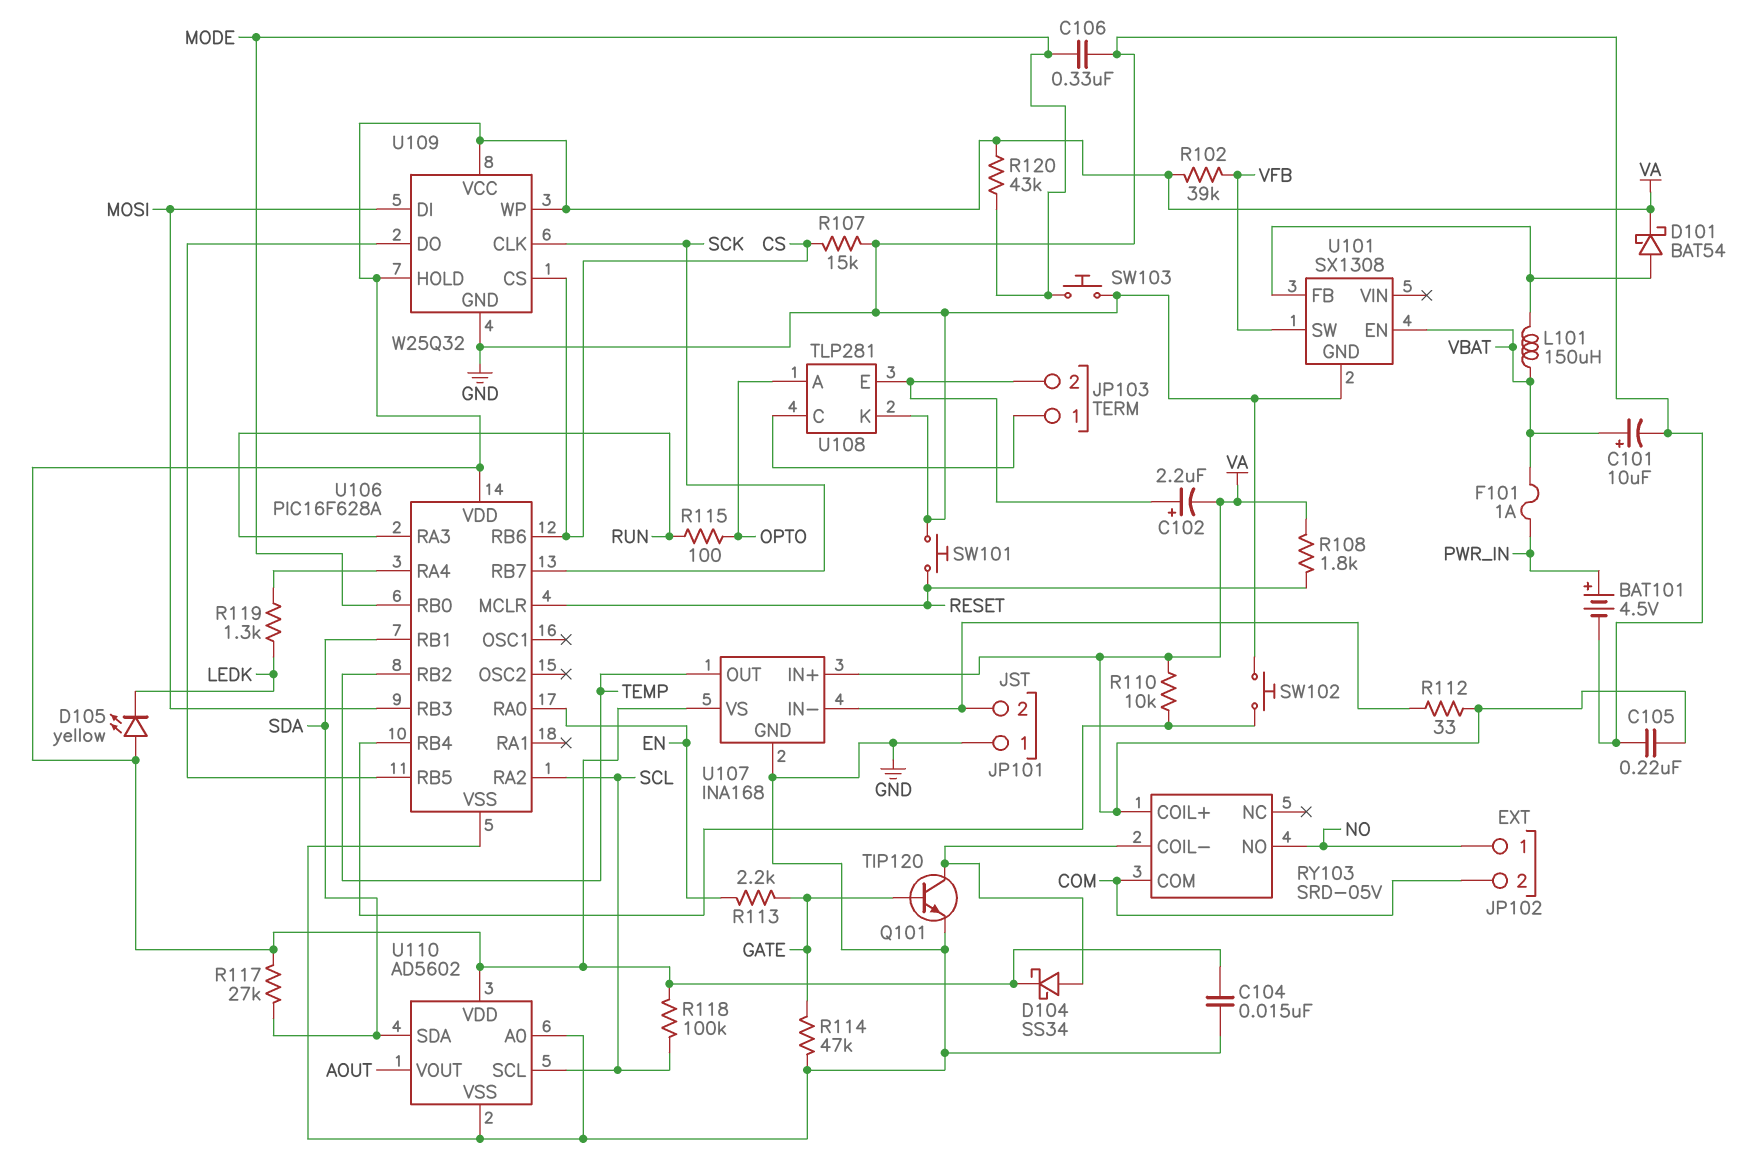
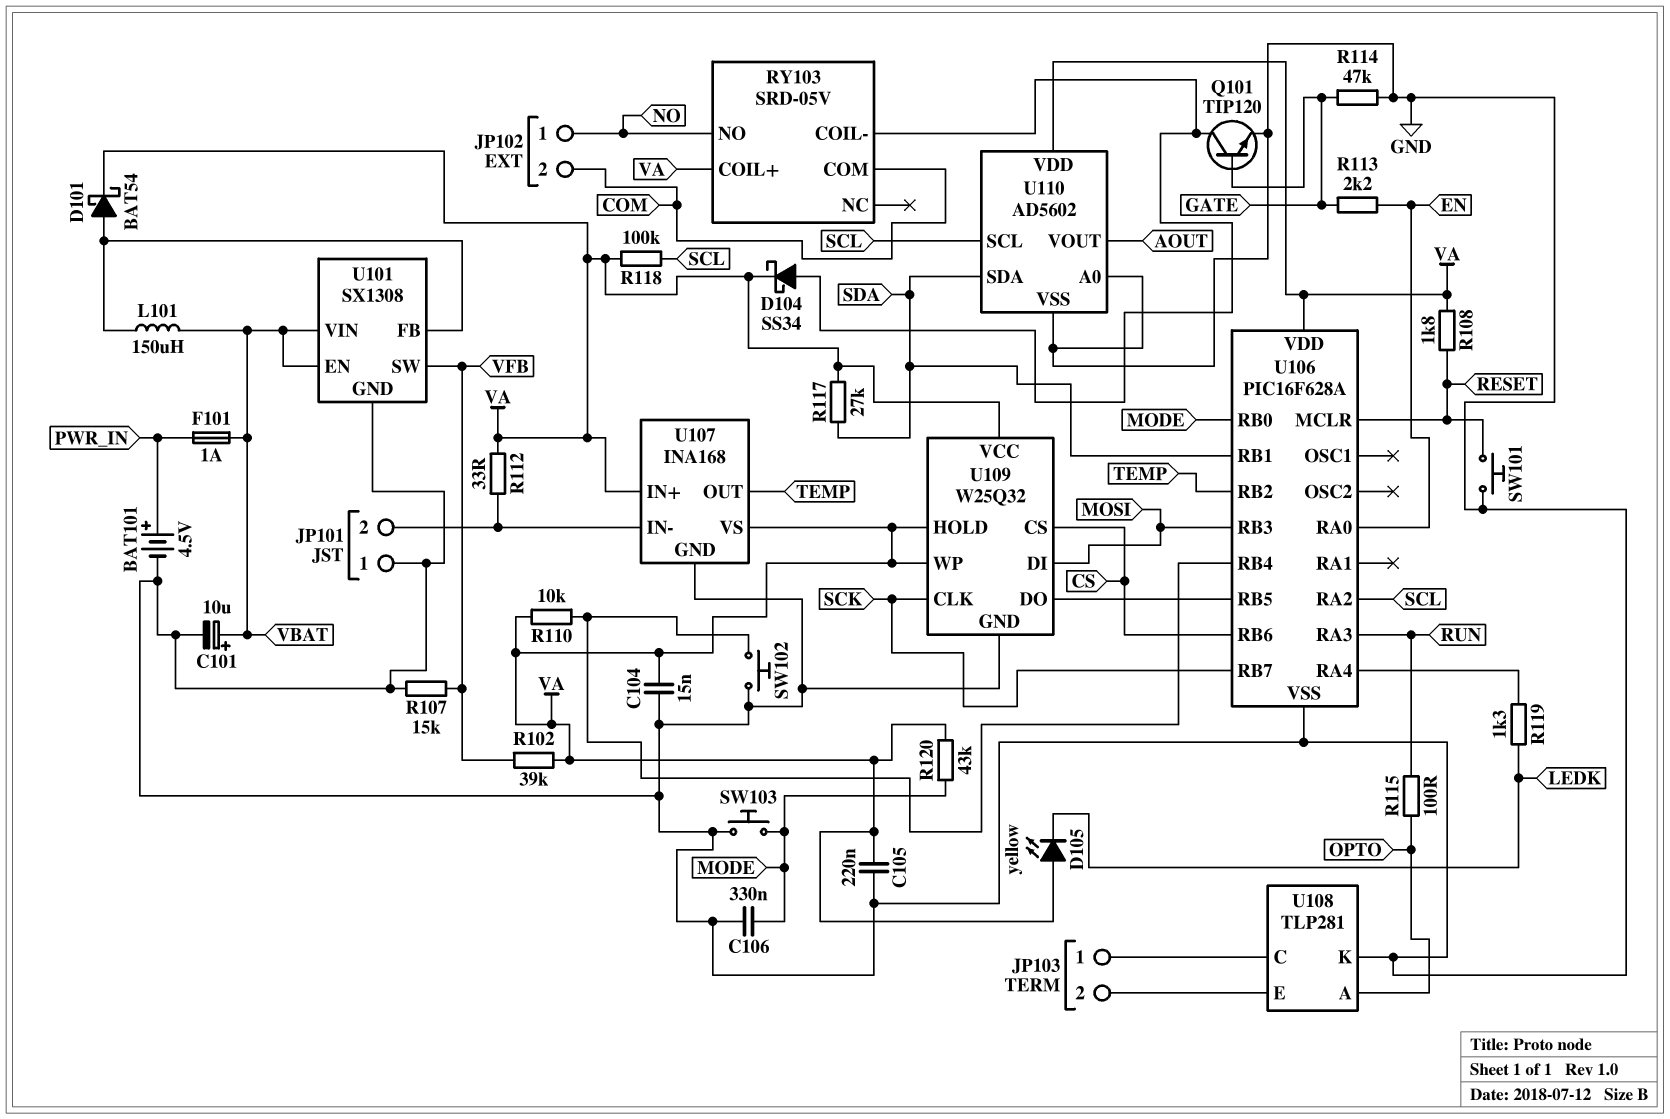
C102: 2.2uF (plus JP103/2, minus VA) -> none
R107: 15k (CS, GND) -> 15k (GND, VFB)
U101 pin VIN: none -> VBAT

